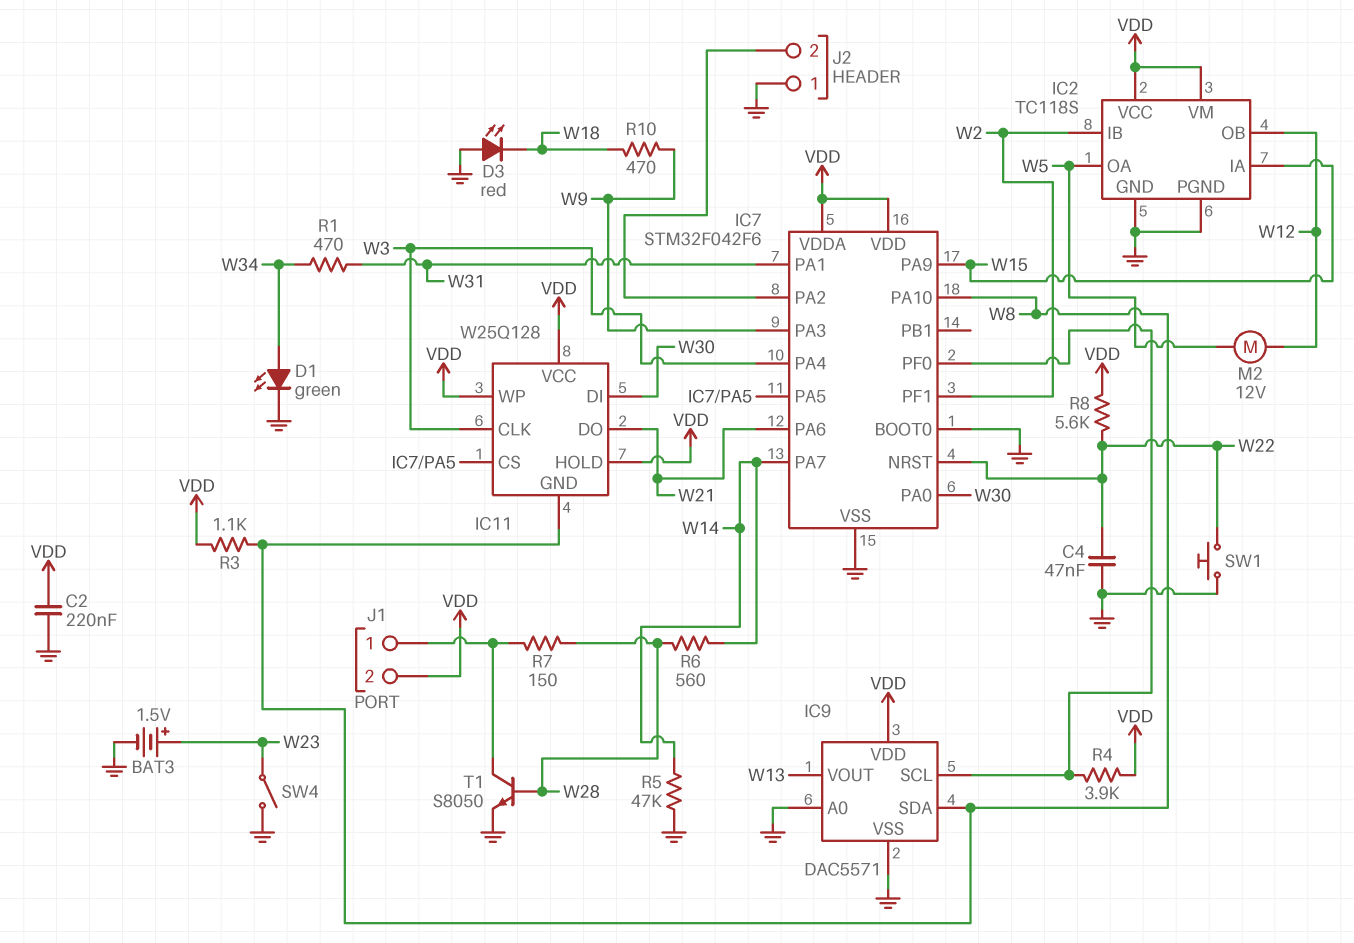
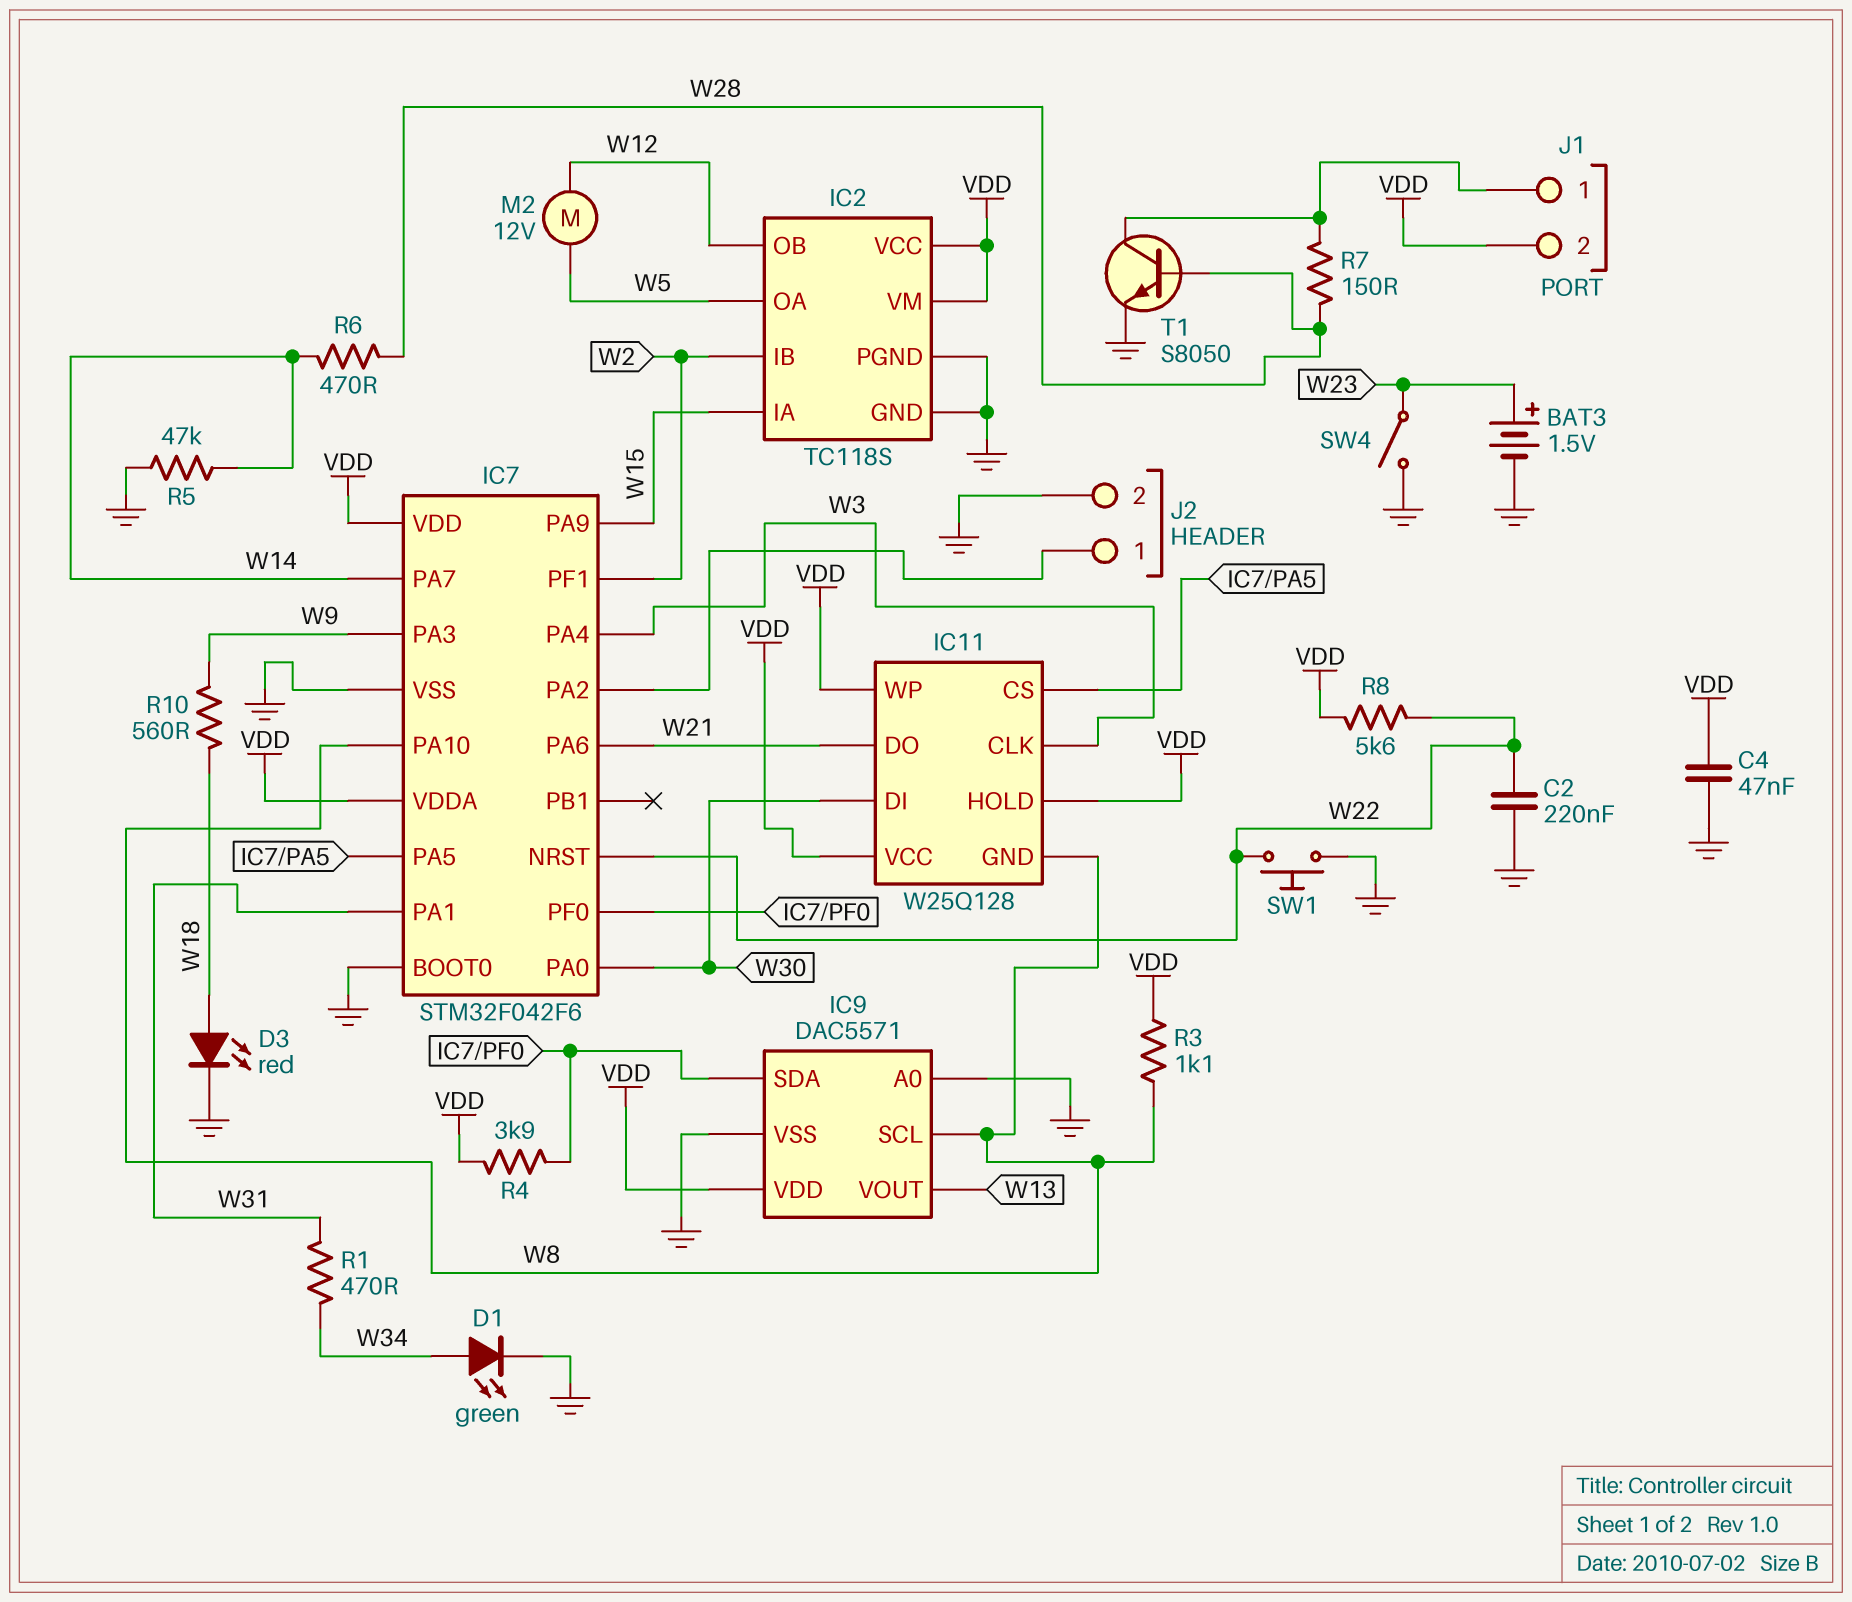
C2: 220nF (GND, VDD) -> 220nF (GND, W22)
C4: 47nF (GND, W22) -> 47nF (GND, VDD)
D3: LED red (A GND, K W18) -> LED red (A W18, K GND)
IC9 pin SCL: IC7/PF0 -> W8
IC9 pin SDA: W8 -> IC7/PF0
J2 pin 1: GND -> IC7/PA2
J2 pin 2: IC7/PA2 -> GND
R6: 560 (W14, W28) -> 470 (W14, W28)
R10: 470 (W9, W18) -> 560 (W9, W18)

